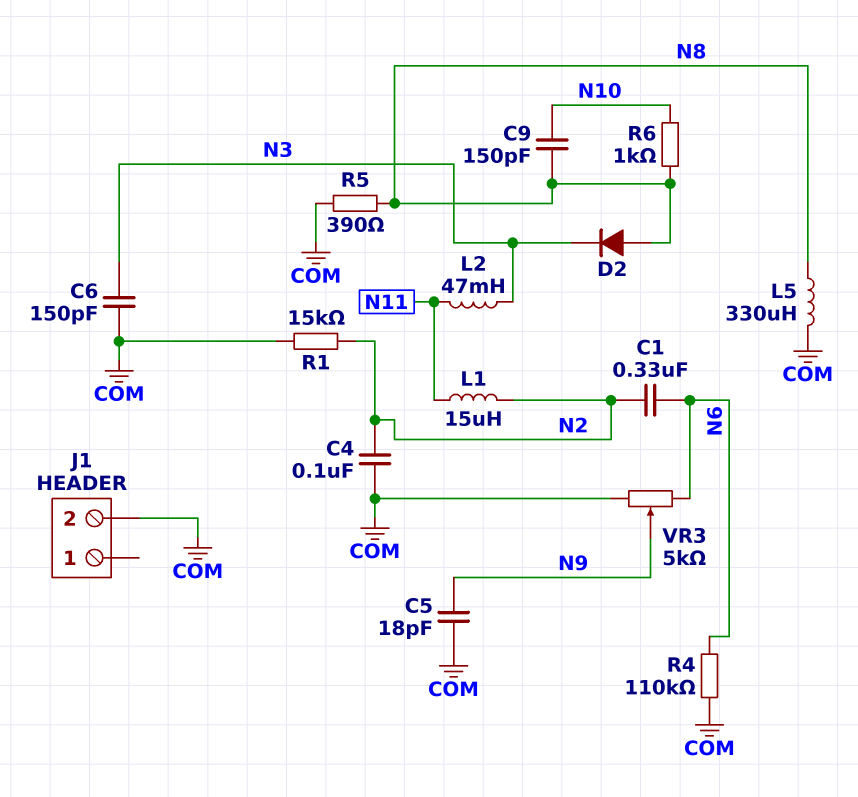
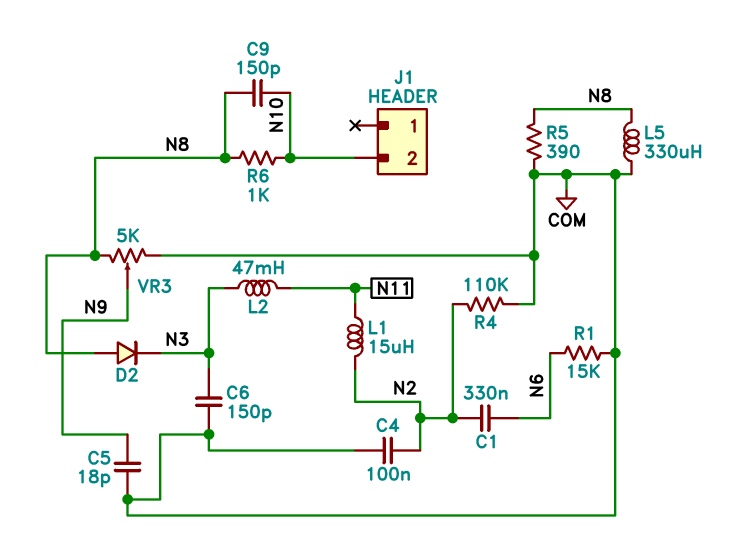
J1 pin 2: COM -> N10
R1: 15k (COM, N2) -> 15k (COM, N6)
R4: 110k (COM, N6) -> 110k (COM, N2)
VR3: 5k (COM, N6, wiper N9) -> 5k (COM, N8, wiper N9)

